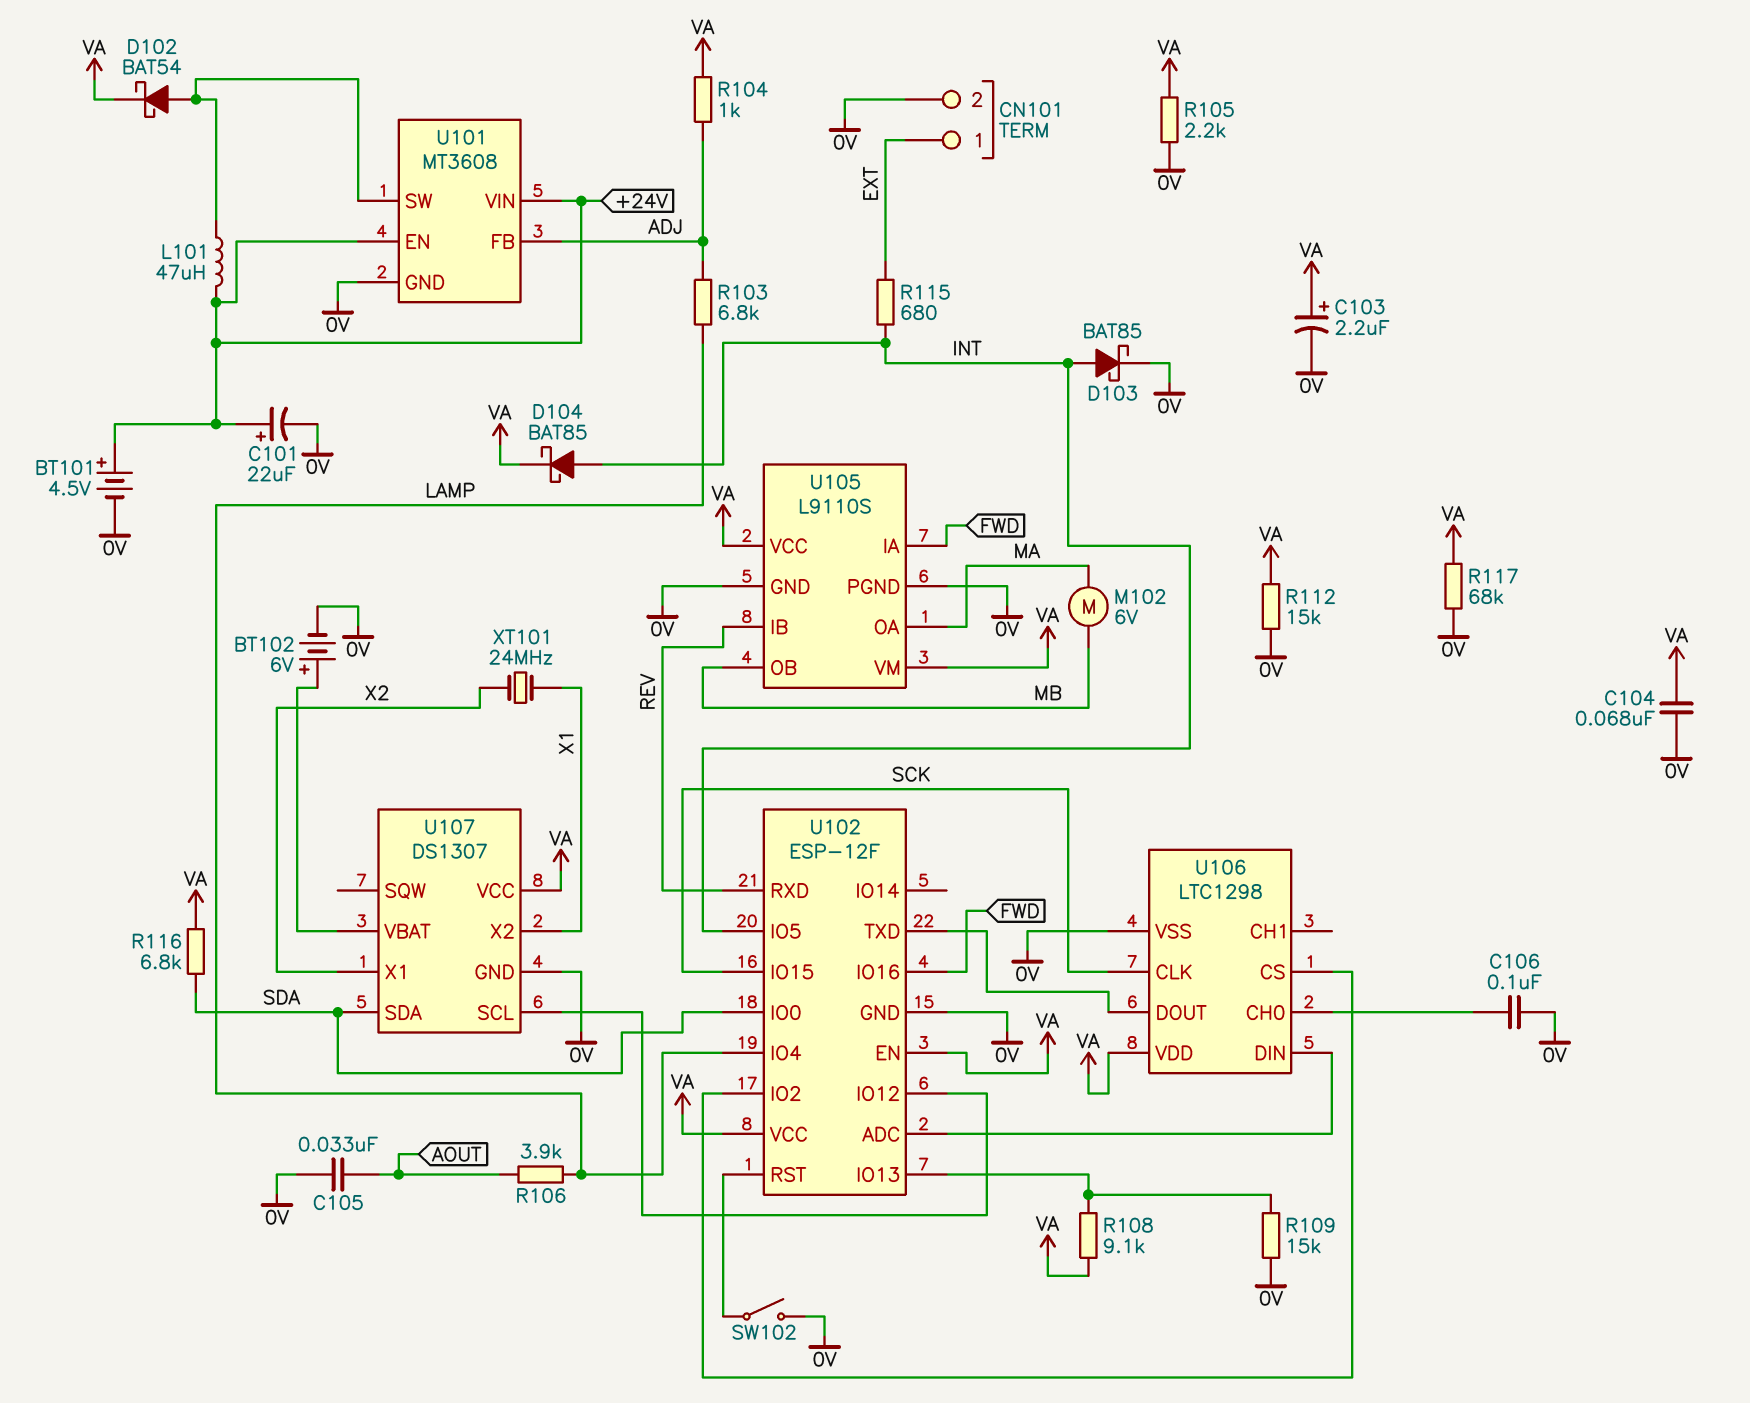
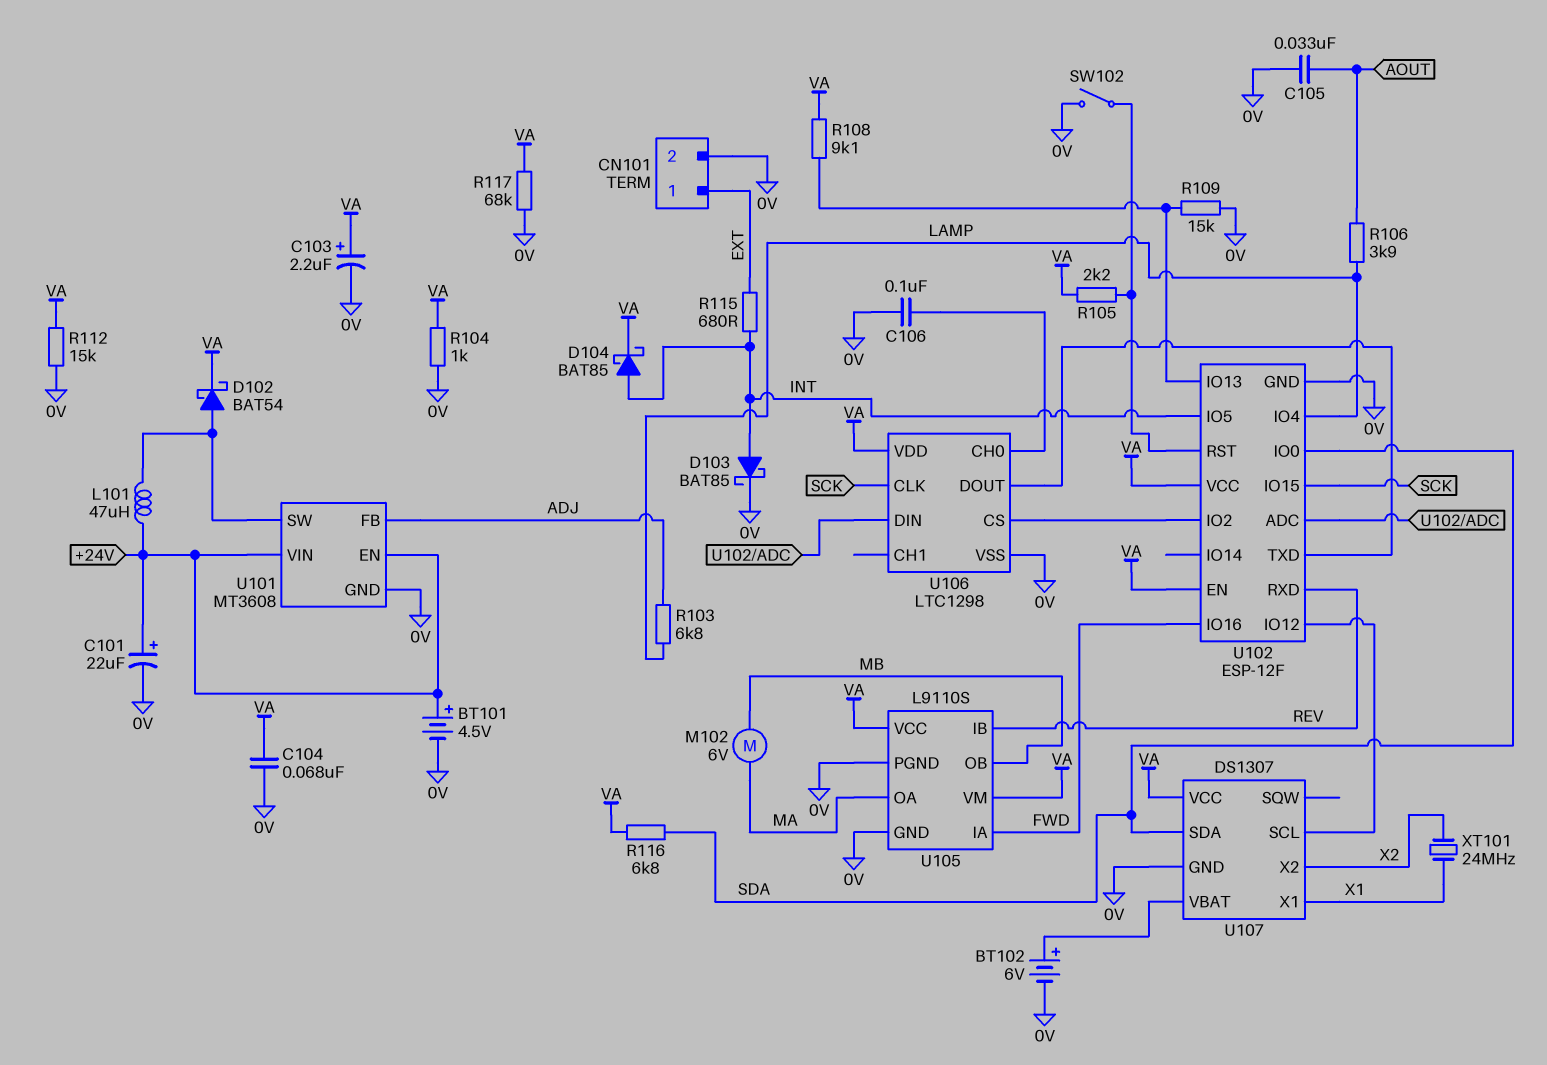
R104: 1k (ADJ, VA) -> 1k (0V, VA)
R105: 2.2k (0V, VA) -> 2.2k (U102/RST, VA)
U107 pin X1: X2 -> X1
U107 pin X2: X1 -> X2

